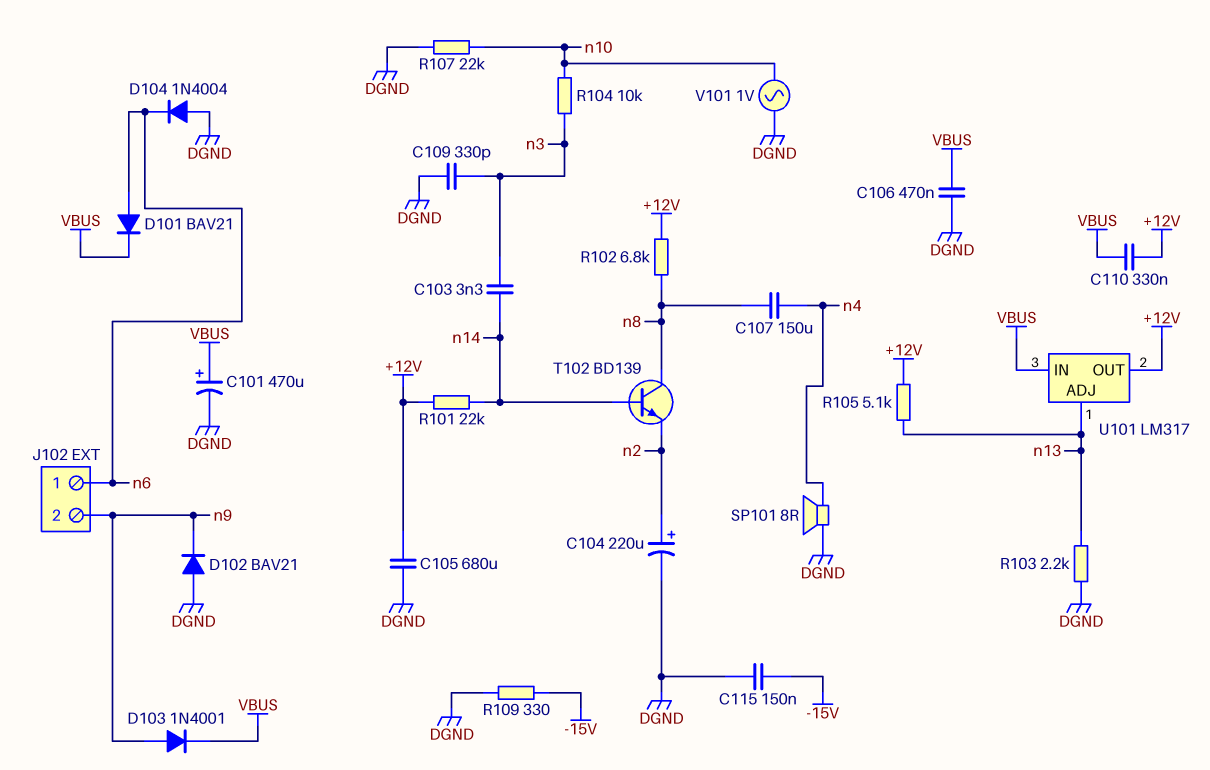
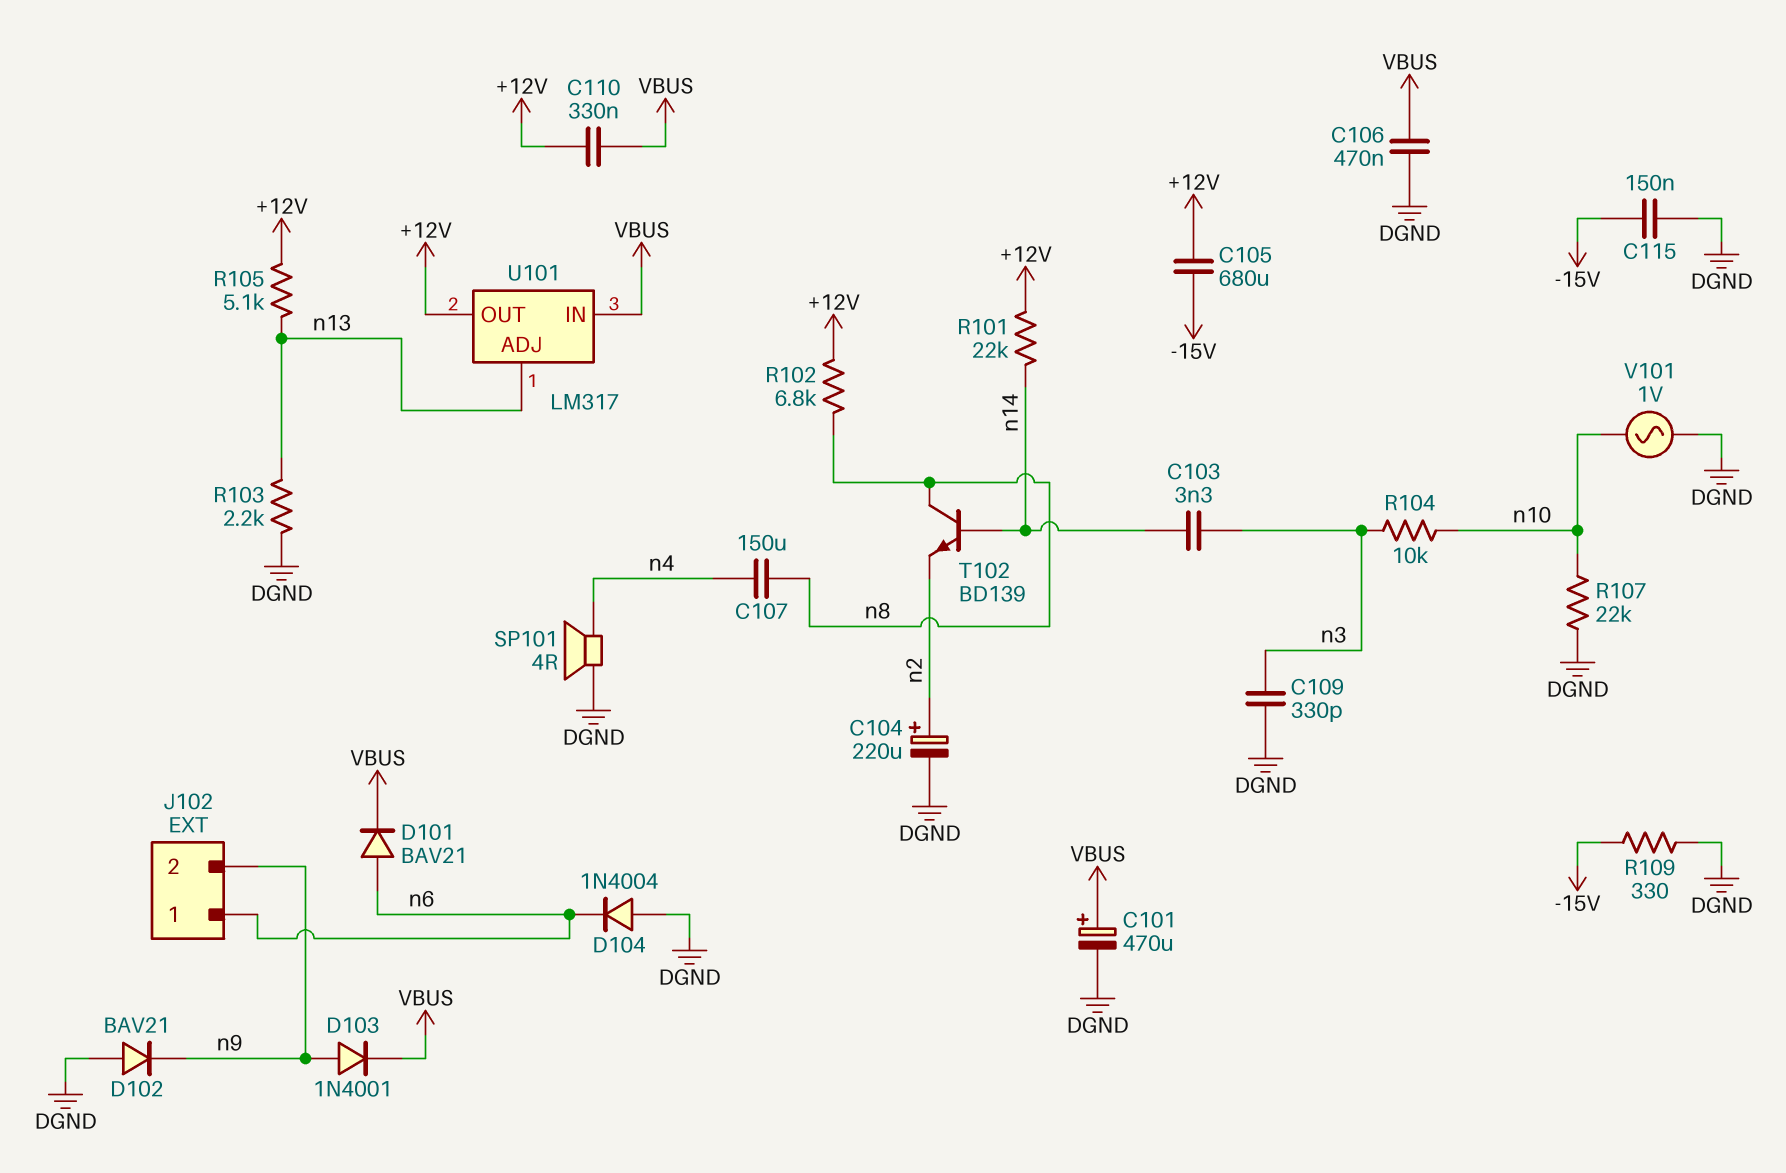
C105: 680uF (+12V, DGND) -> 680uF (+12V, -15V)
SP101: speaker 8R (DGND, n4) -> speaker 4R (DGND, n4)

